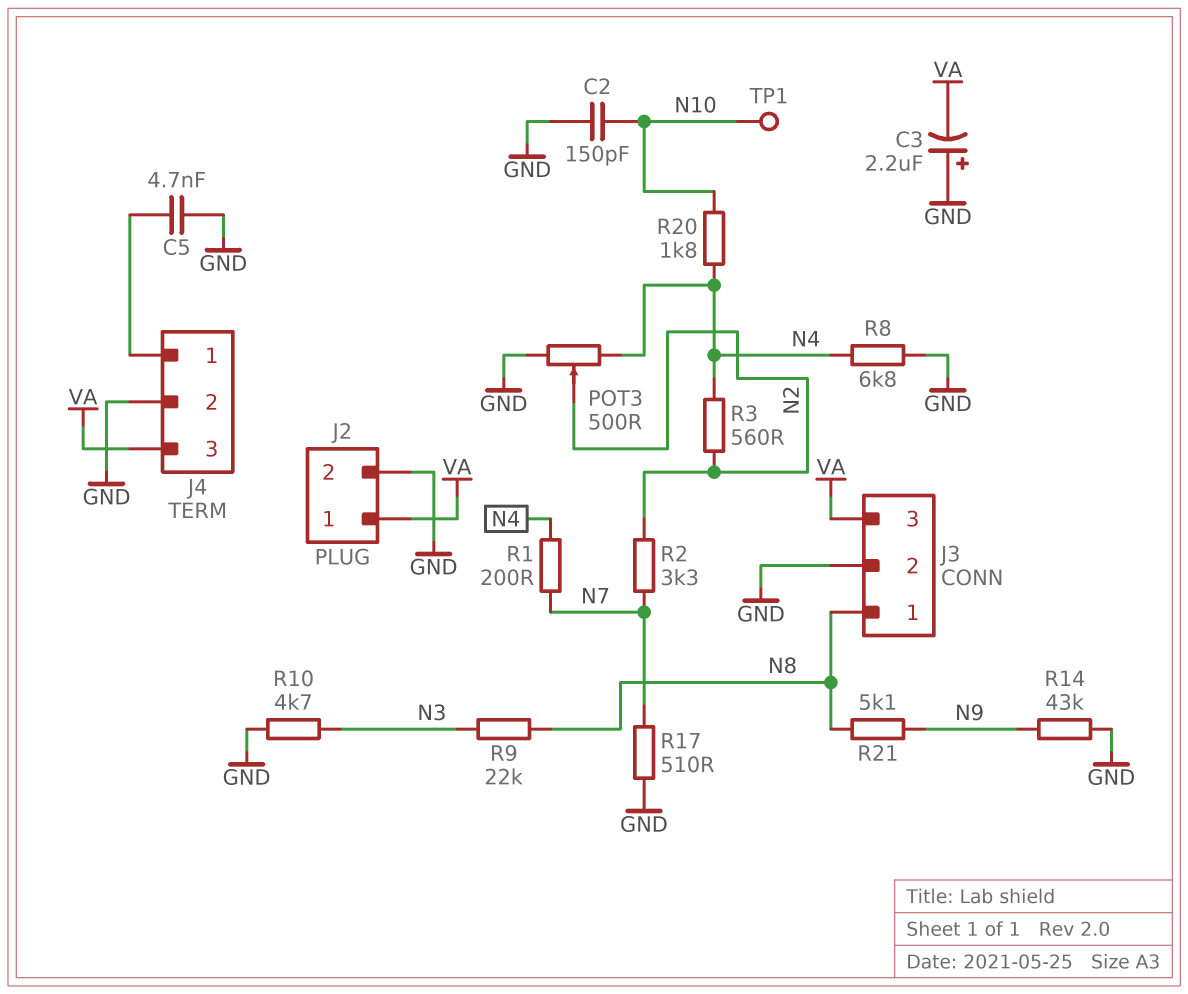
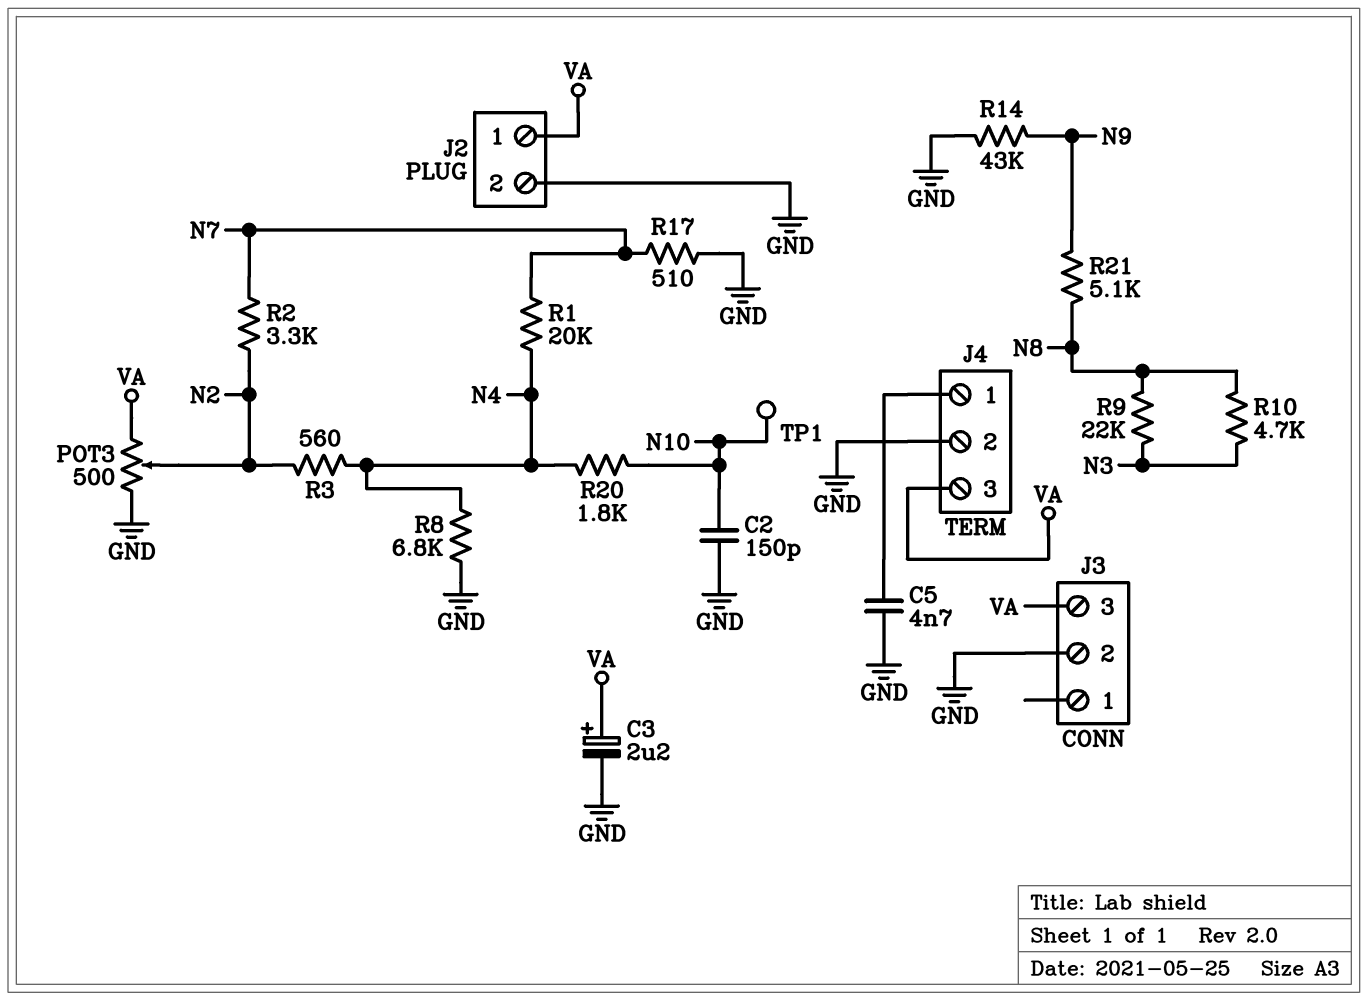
C3: 2.2uF (plus GND, minus VA) -> 2.2uF (plus VA, minus GND)
J3 pin 1: N8 -> none
POT3: 500 (GND, N4, wiper N2) -> 500 (GND, VA, wiper N2)
R1: 200 (N4, N7) -> 20k (N4, N7)
R10: 4.7k (GND, N3) -> 4.7k (N3, N8)

